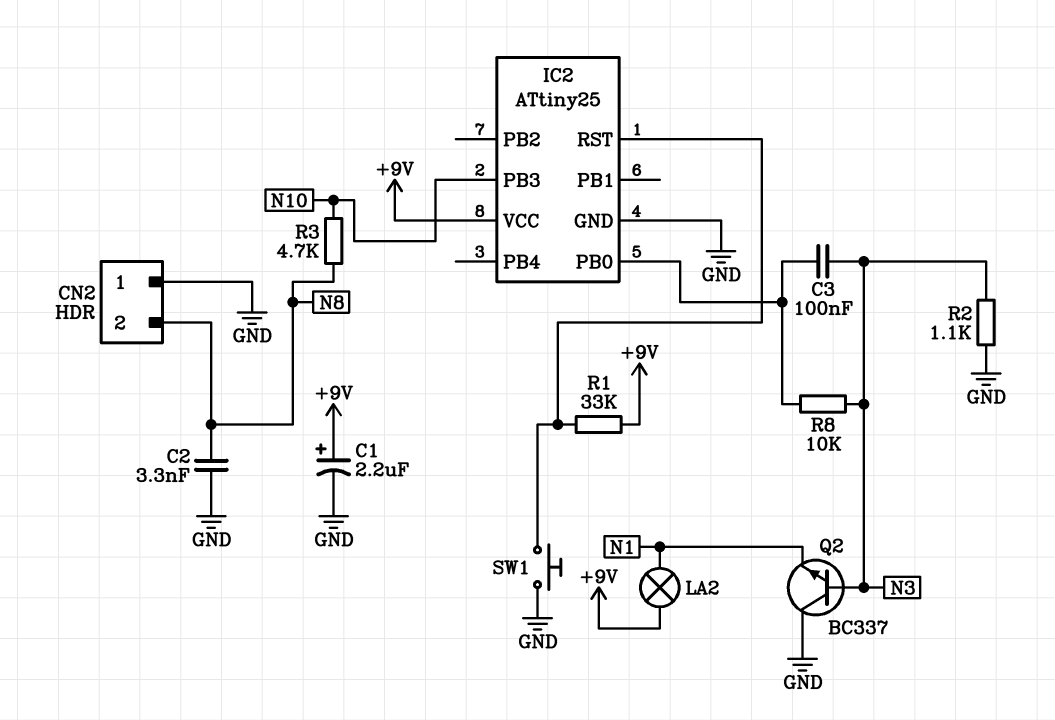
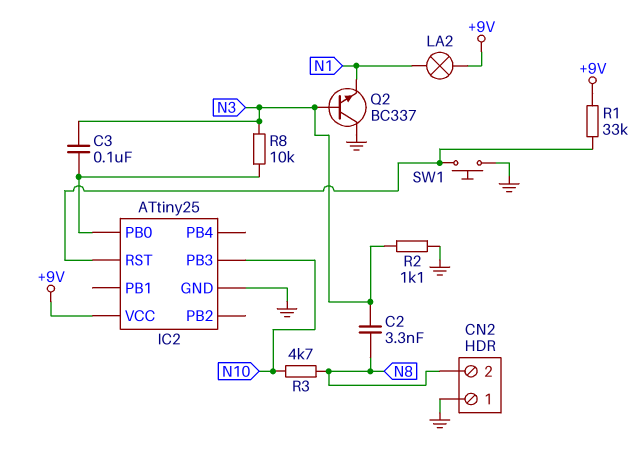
C1: 2.2uF (plus +9V, minus GND) -> none
C2: 3.3nF (GND, N8) -> 3.3nF (N3, N8)

